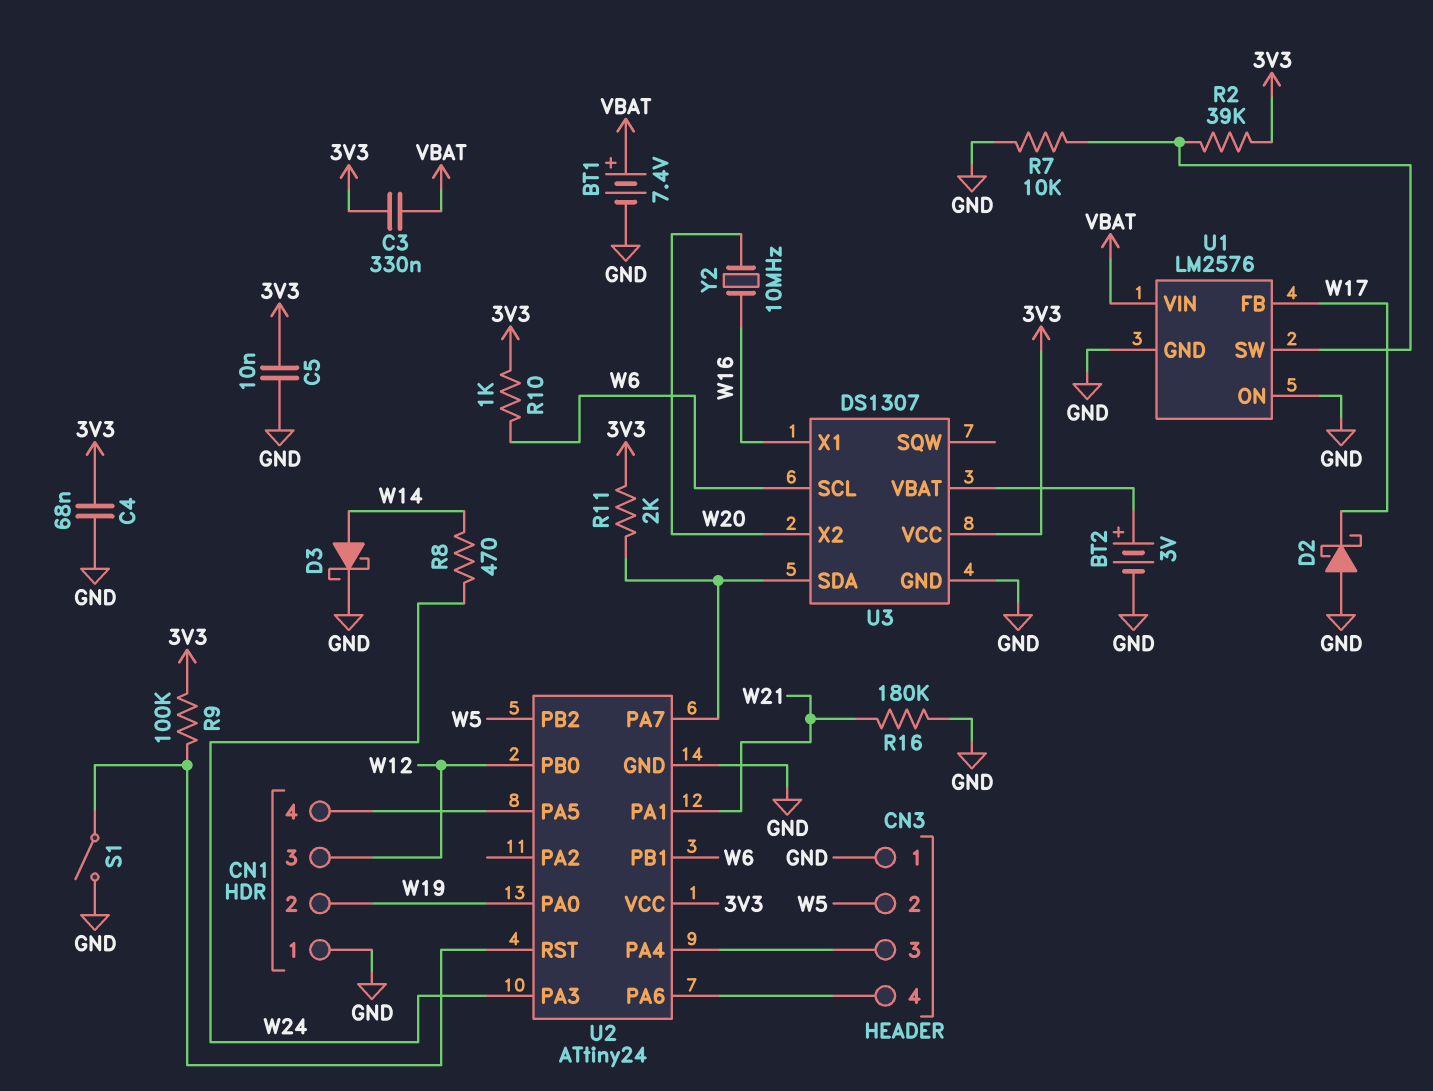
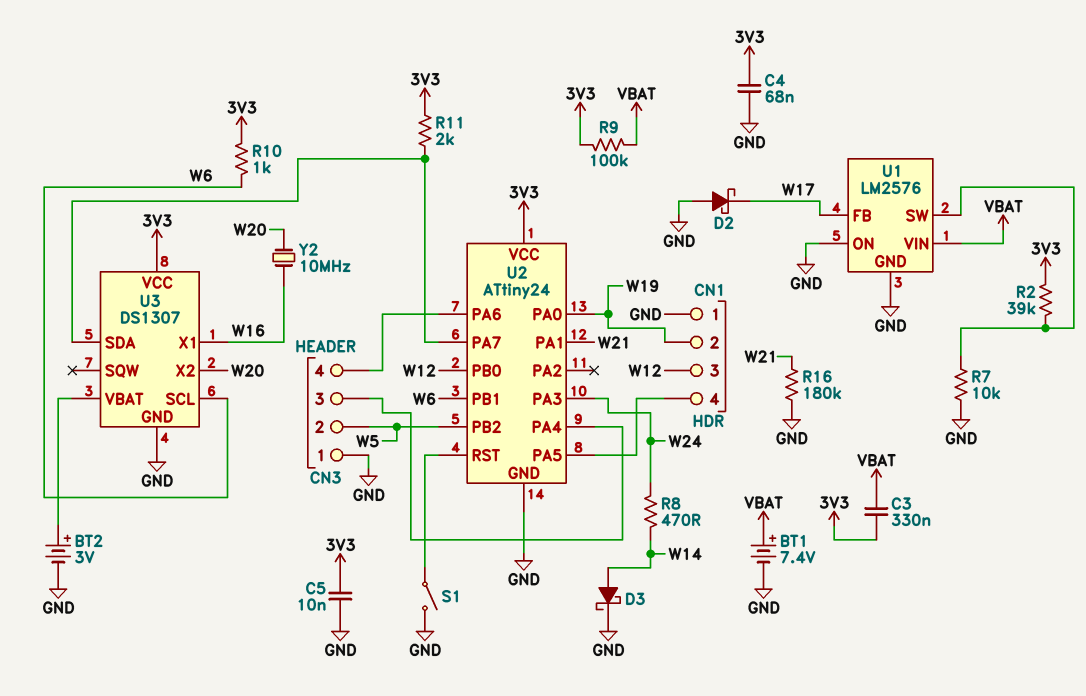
R9: 100k (3V3, U2/RST) -> 100k (3V3, VBAT)

